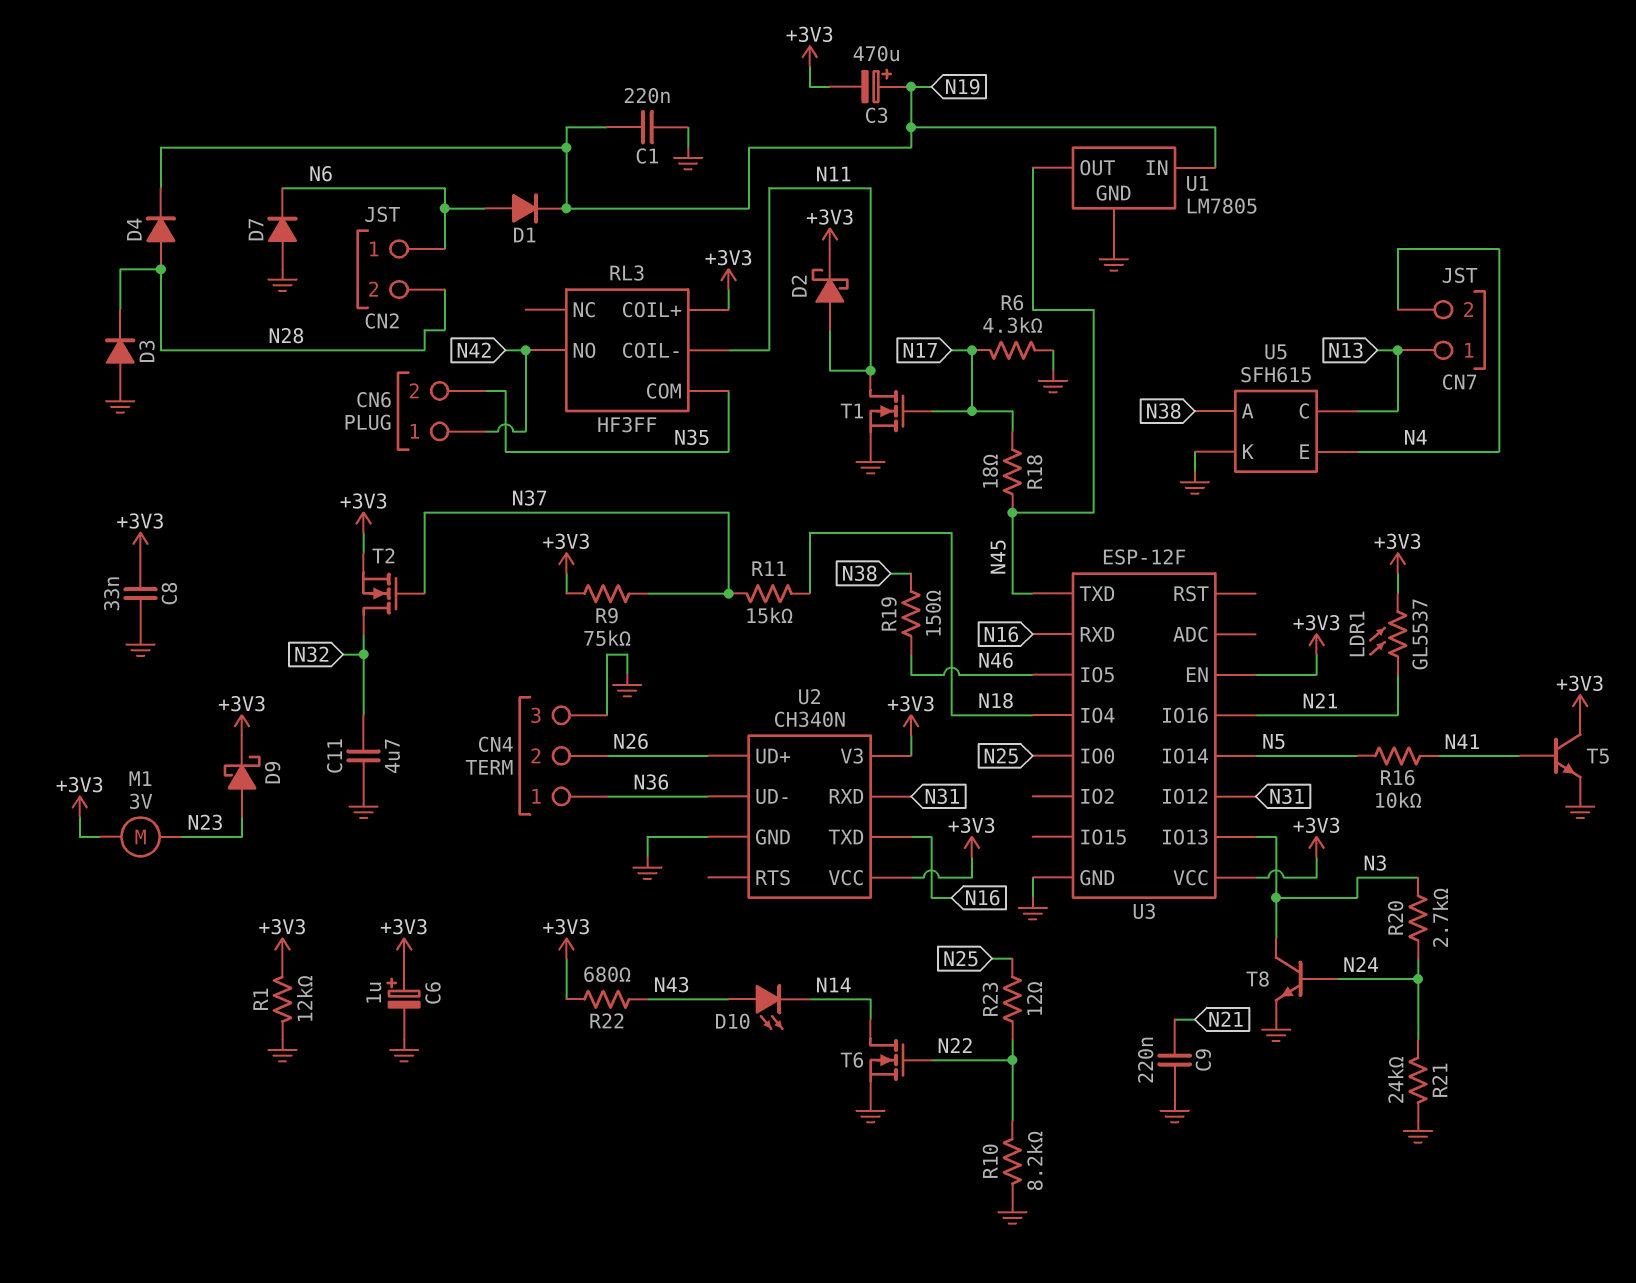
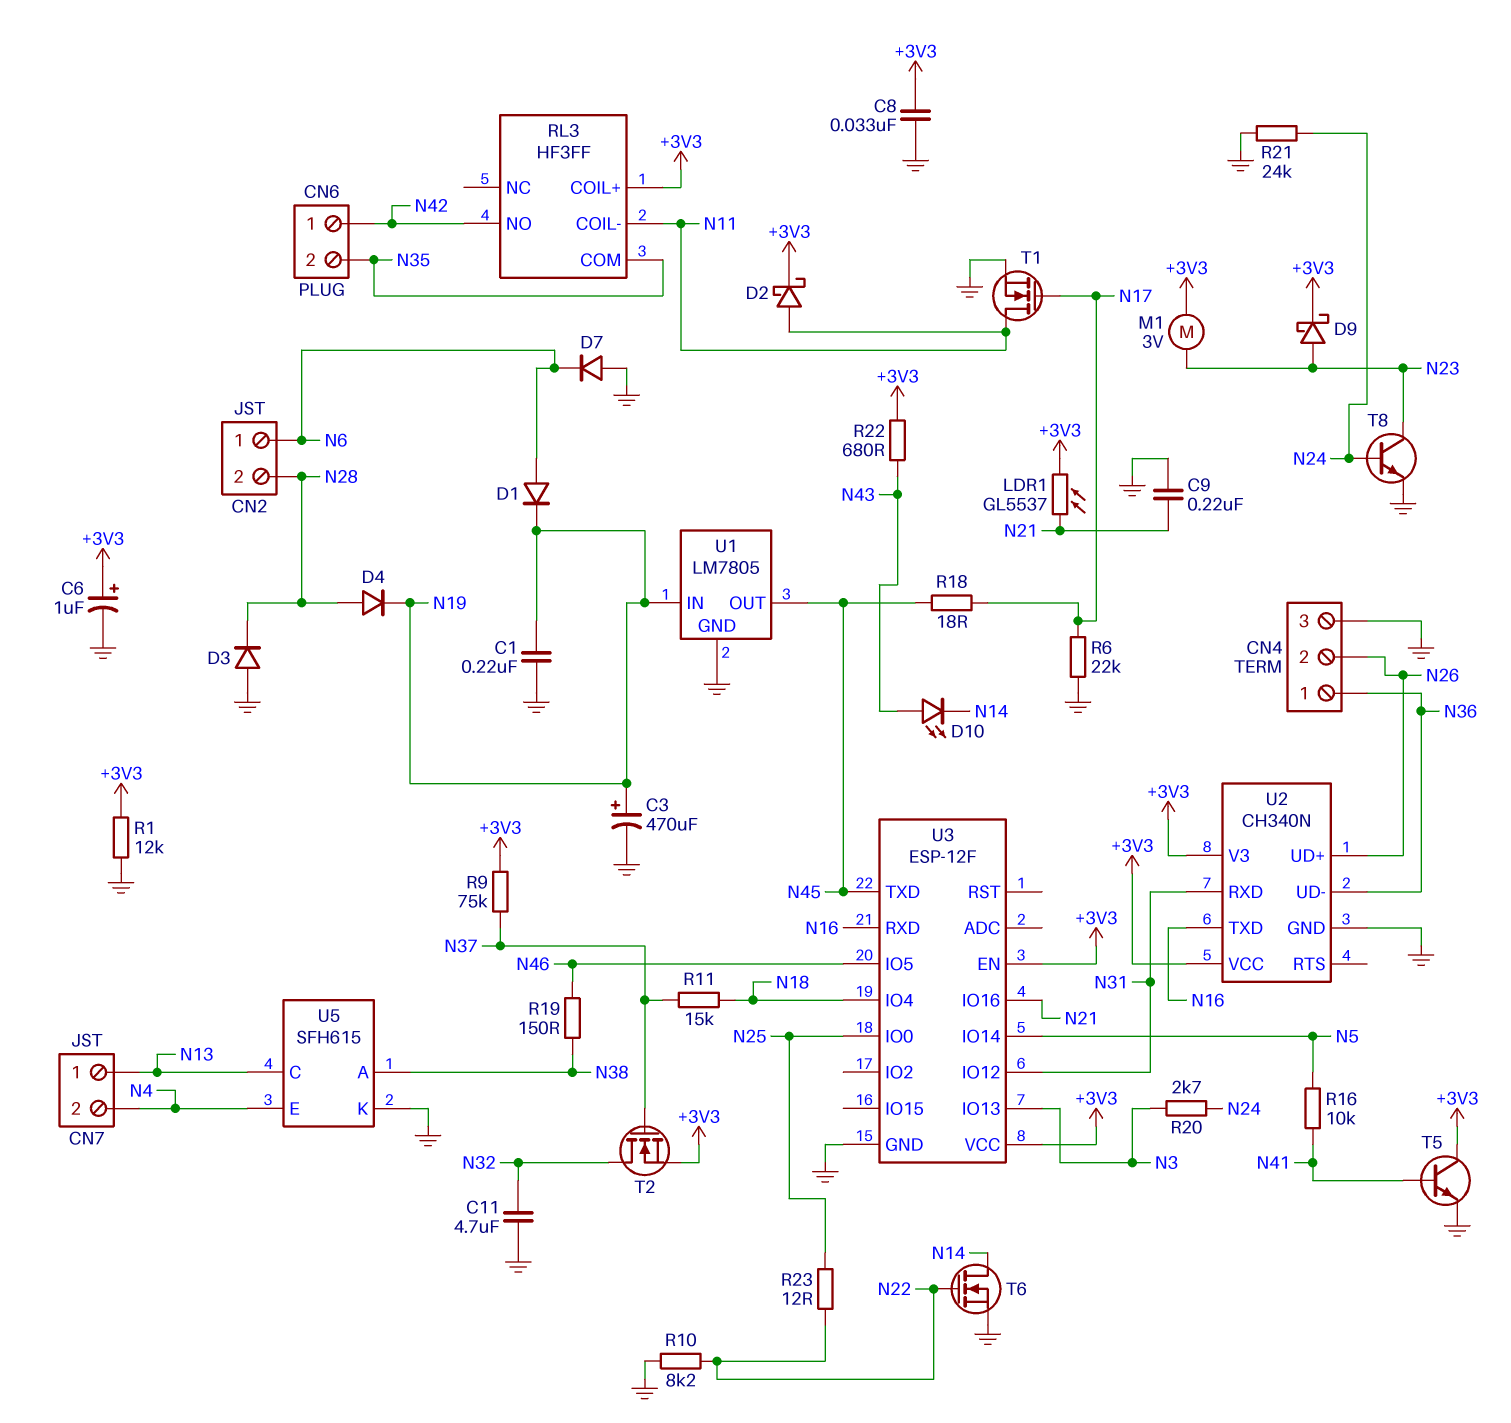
C3: 470uF (plus N19, minus +3V3) -> 470uF (plus N19, minus GND)
R6: 4.3k (GND, N17) -> 22k (GND, N17)
T8: NPN (B N24, C N3, E GND) -> NPN (B N24, C N23, E GND)

